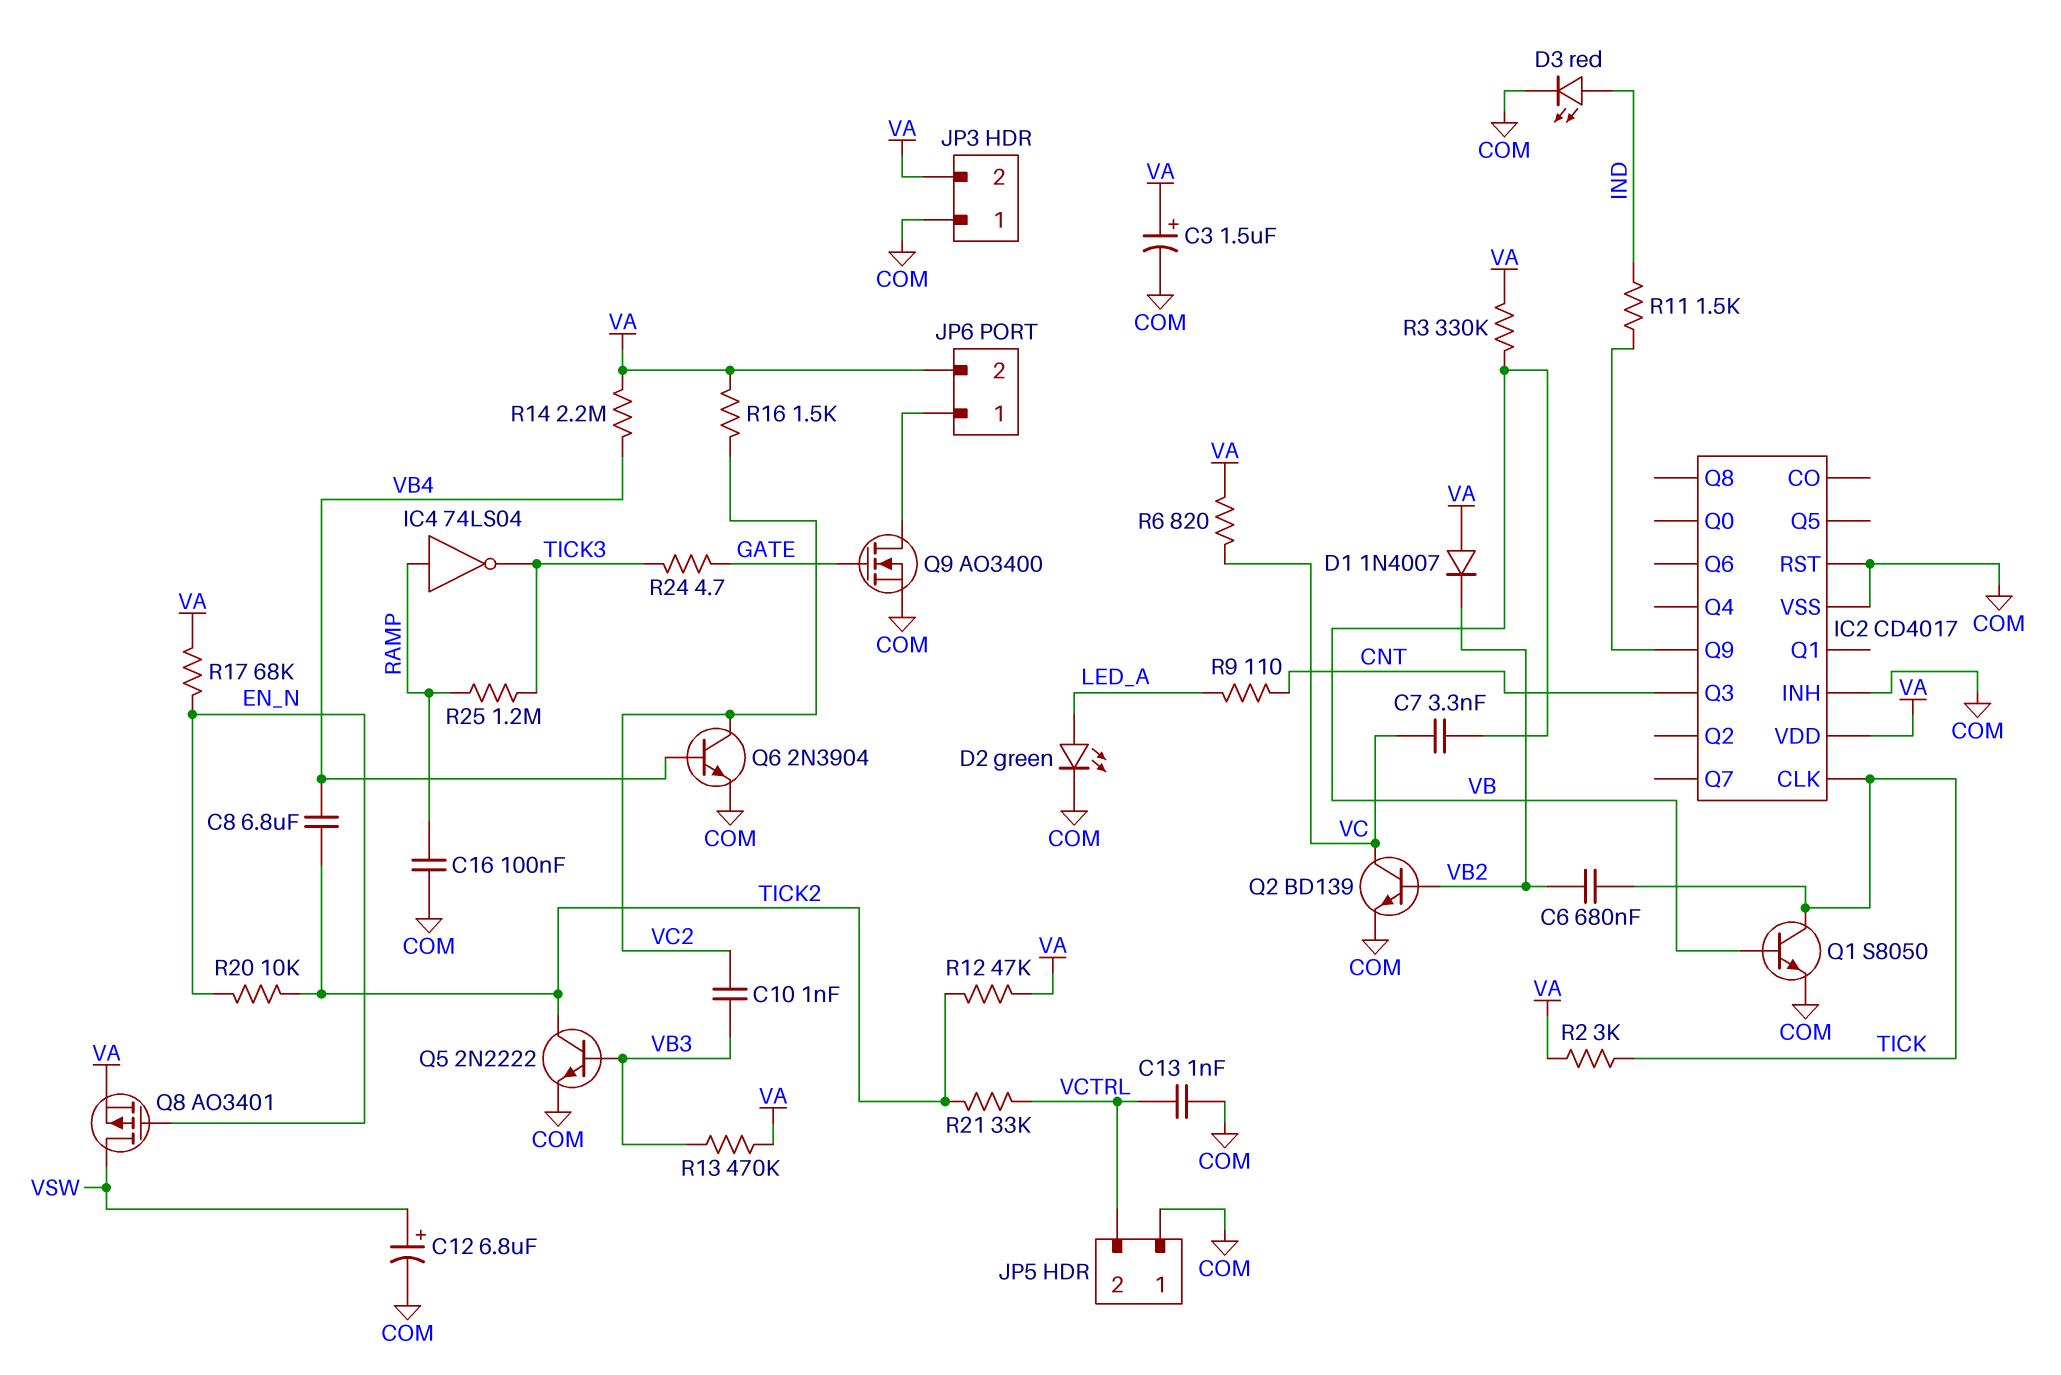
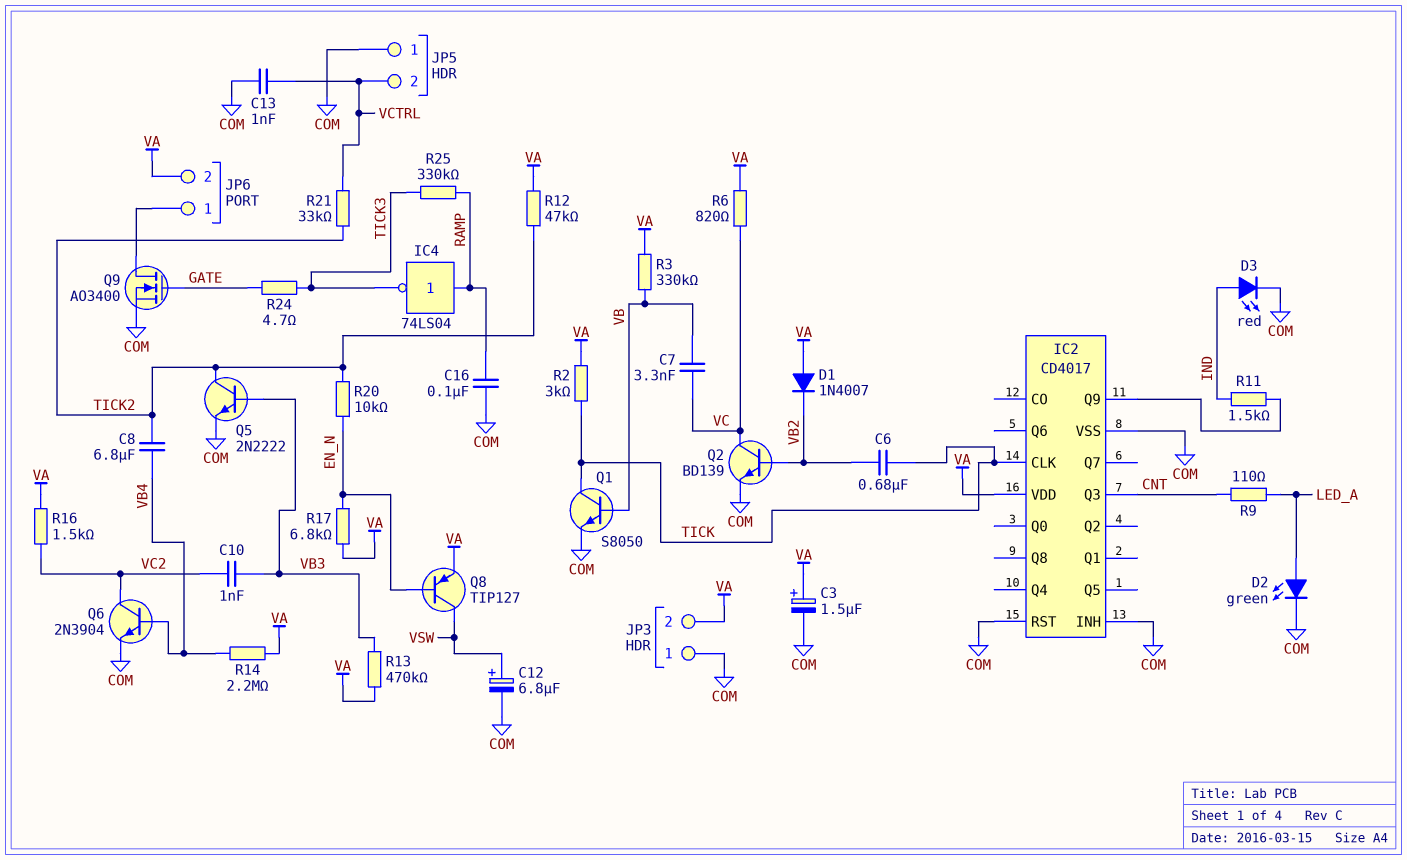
Q8: PMOS AO3401 (G EN_N, D VSW, S VA) -> PNP TIP127 (B EN_N, C VSW, E VA)
R17: 68k (EN_N, VA) -> 6.8k (EN_N, VA)
R25: 1.2M (RAMP, TICK3) -> 330k (RAMP, TICK3)

